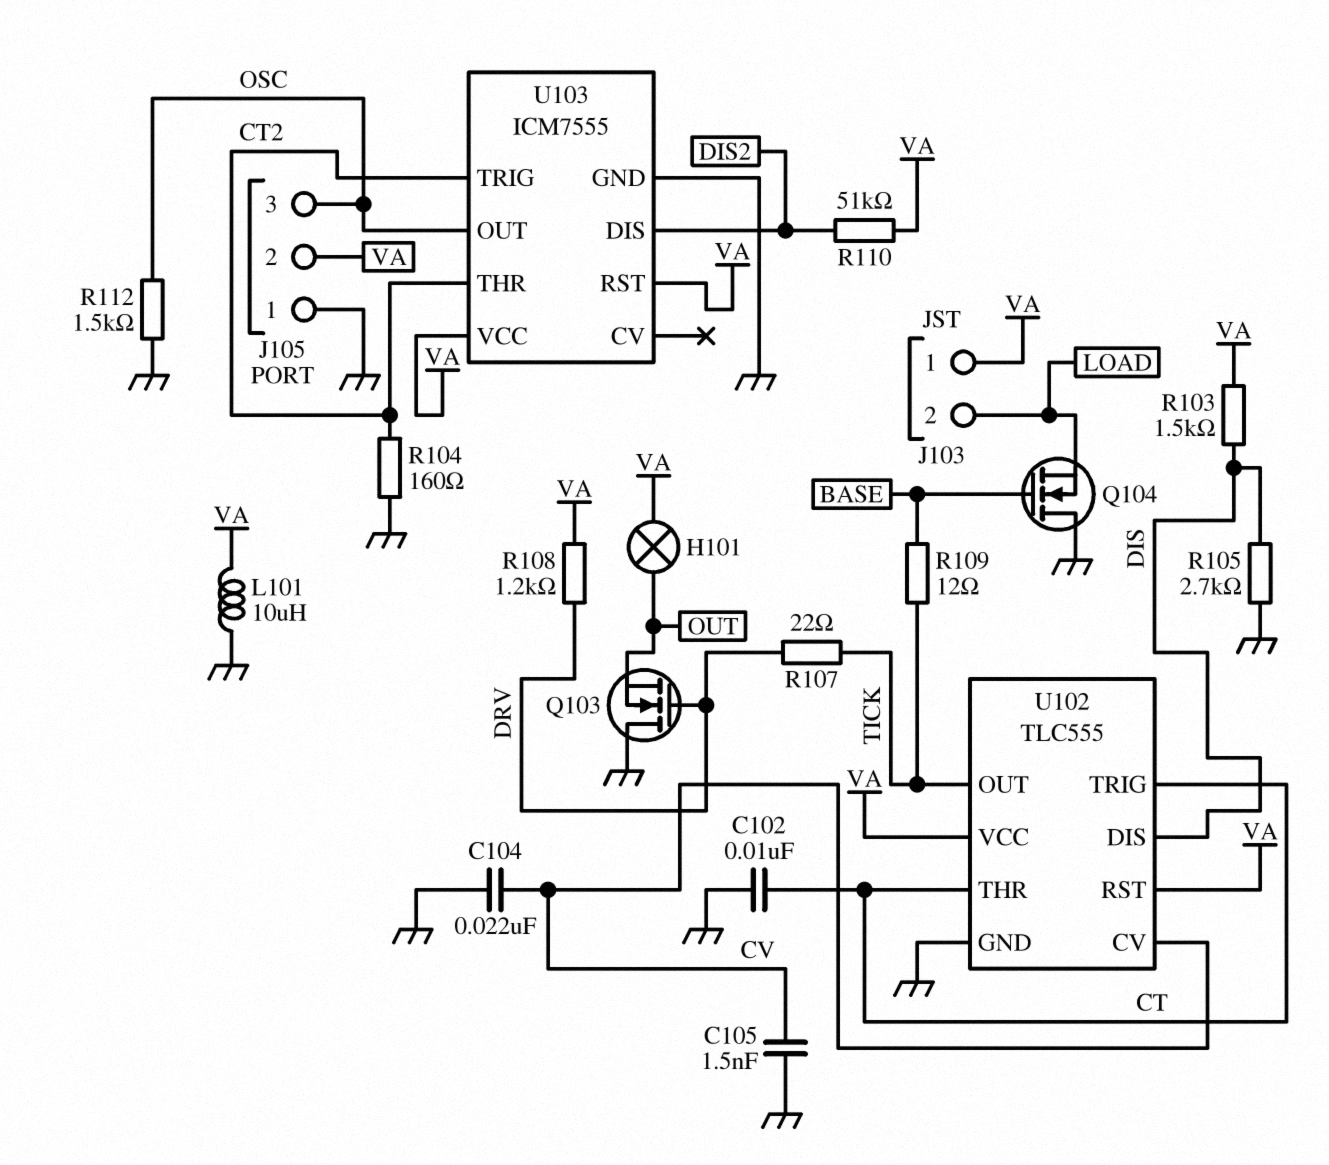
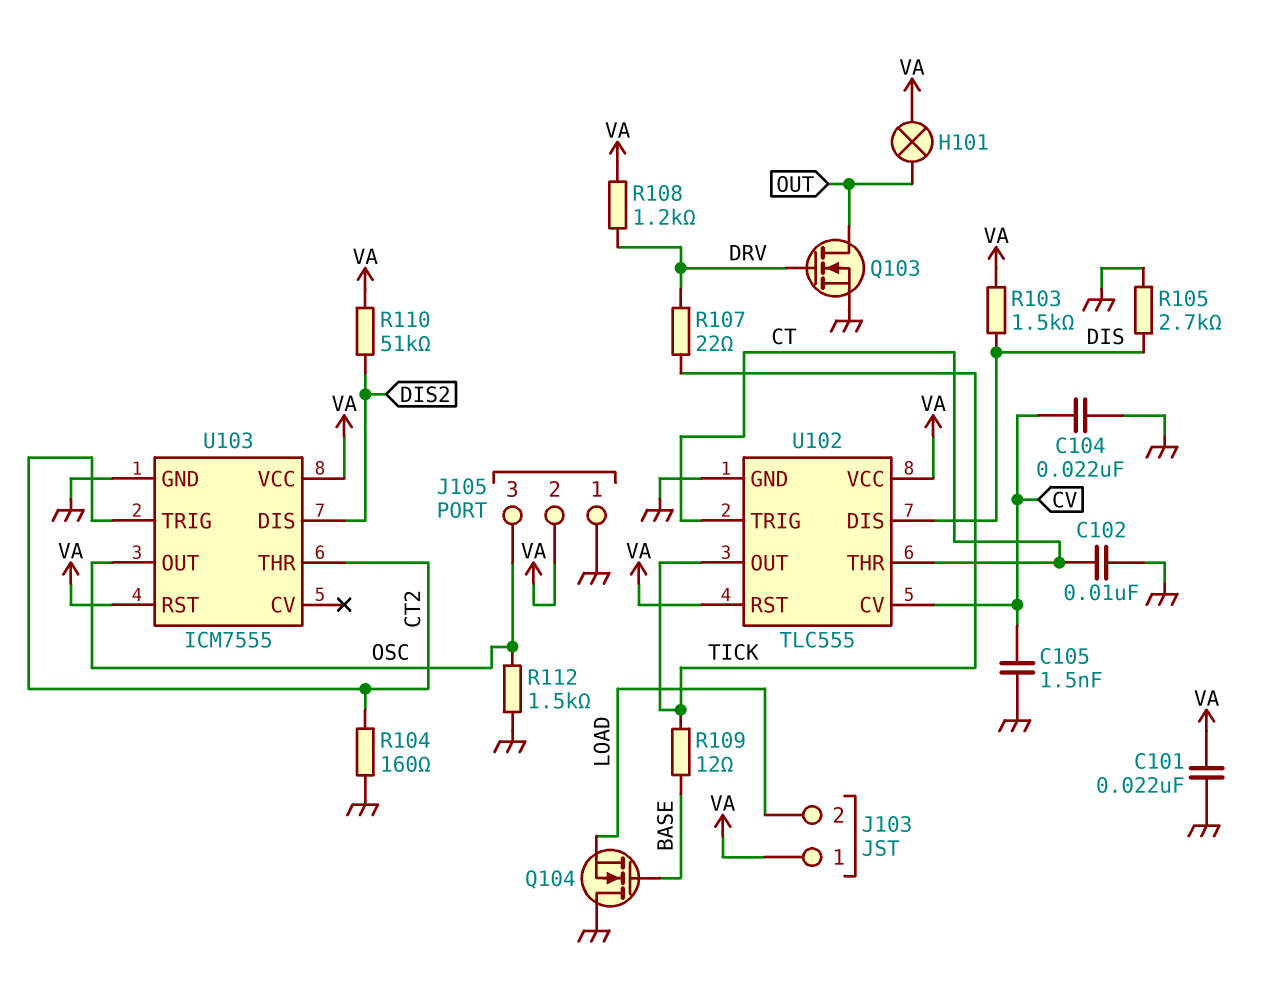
C101: none -> 22nF (GND, VA)
L101: 10uH (GND, VA) -> none
Q103: NMOS (G DRV, D GND, S OUT) -> NMOS (G DRV, D OUT, S GND)

